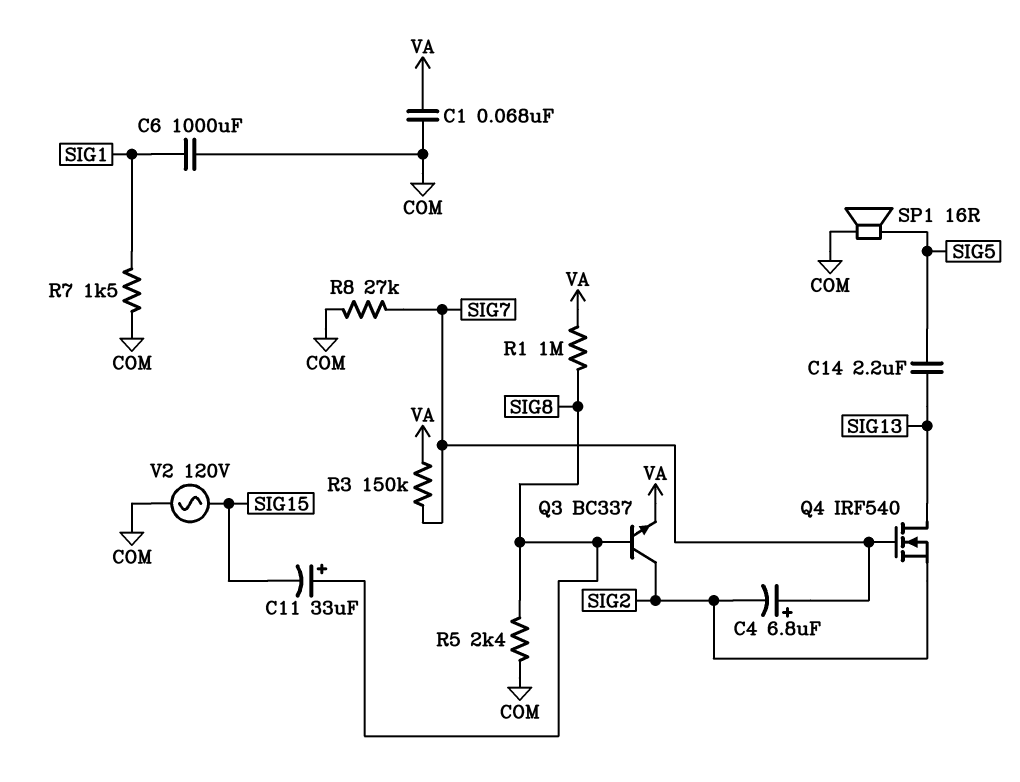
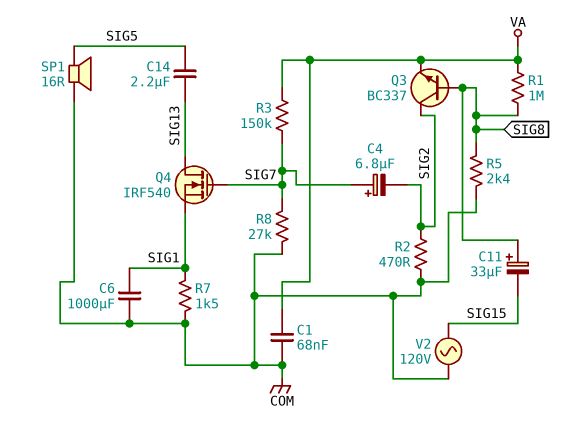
Q4: NMOS IRF540 (G SIG7, D SIG13, S SIG2) -> NMOS IRF540 (G SIG7, D SIG13, S SIG1)
R2: none -> 470 (COM, SIG2)

